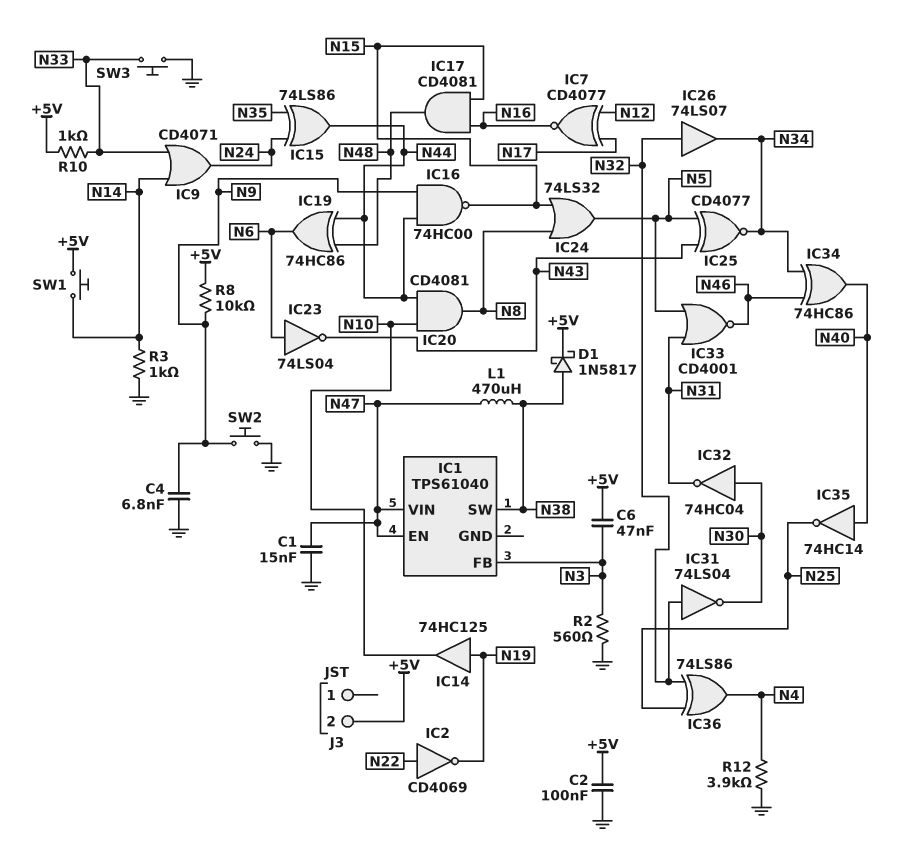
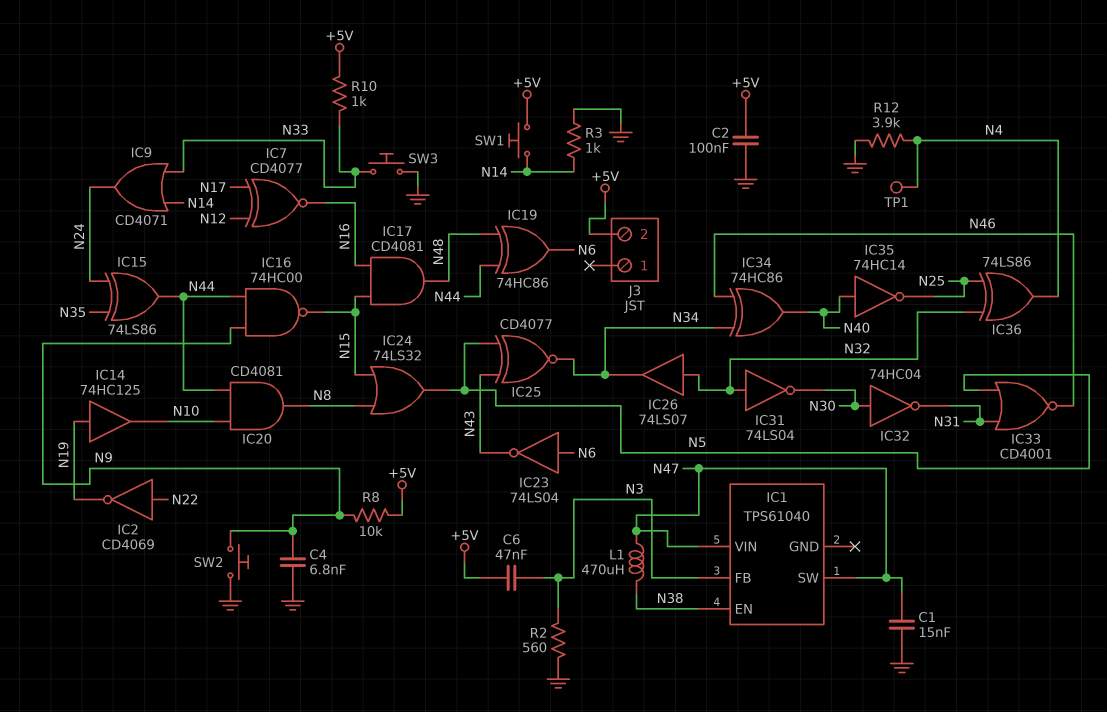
D1: schottky 1N5817 (A N38, K +5V) -> none
IC1 pin EN: N47 -> N38
IC1 pin SW: N38 -> N47
TP1: none -> test point (N4)

